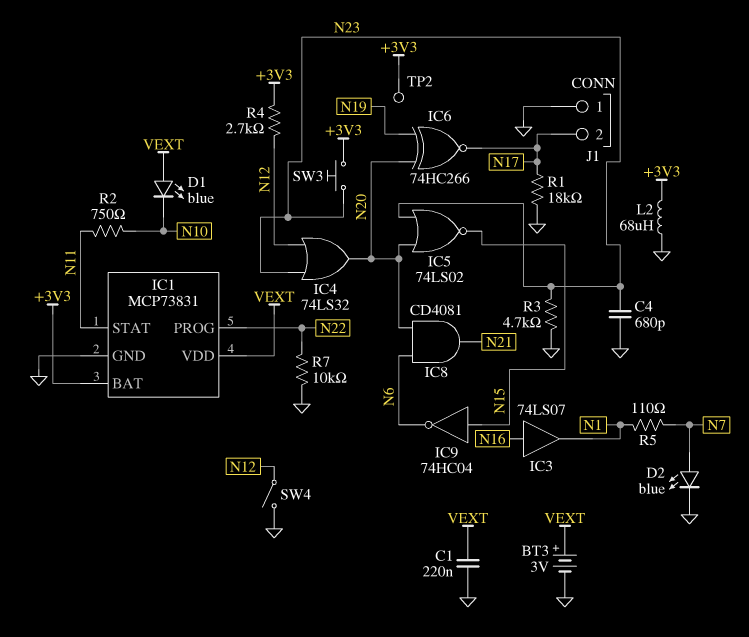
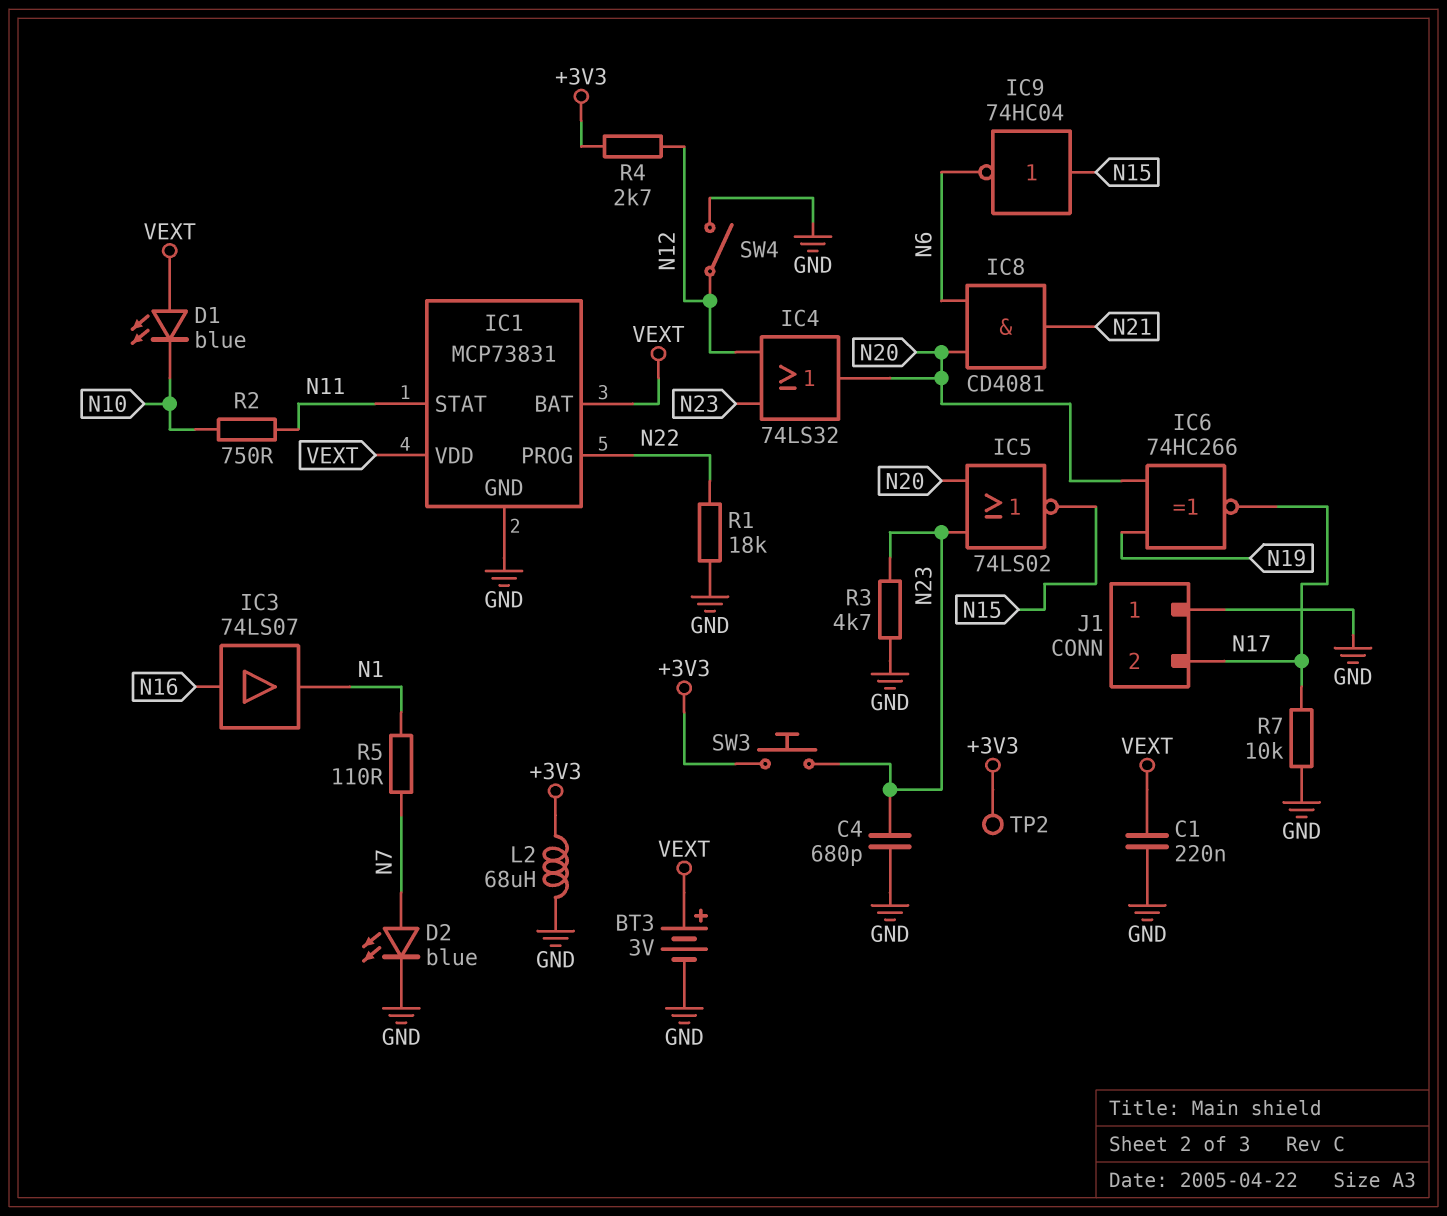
IC1 pin BAT: +3V3 -> VEXT
R1: 18k (GND, N17) -> 18k (GND, N22)
R7: 10k (GND, N22) -> 10k (GND, N17)

